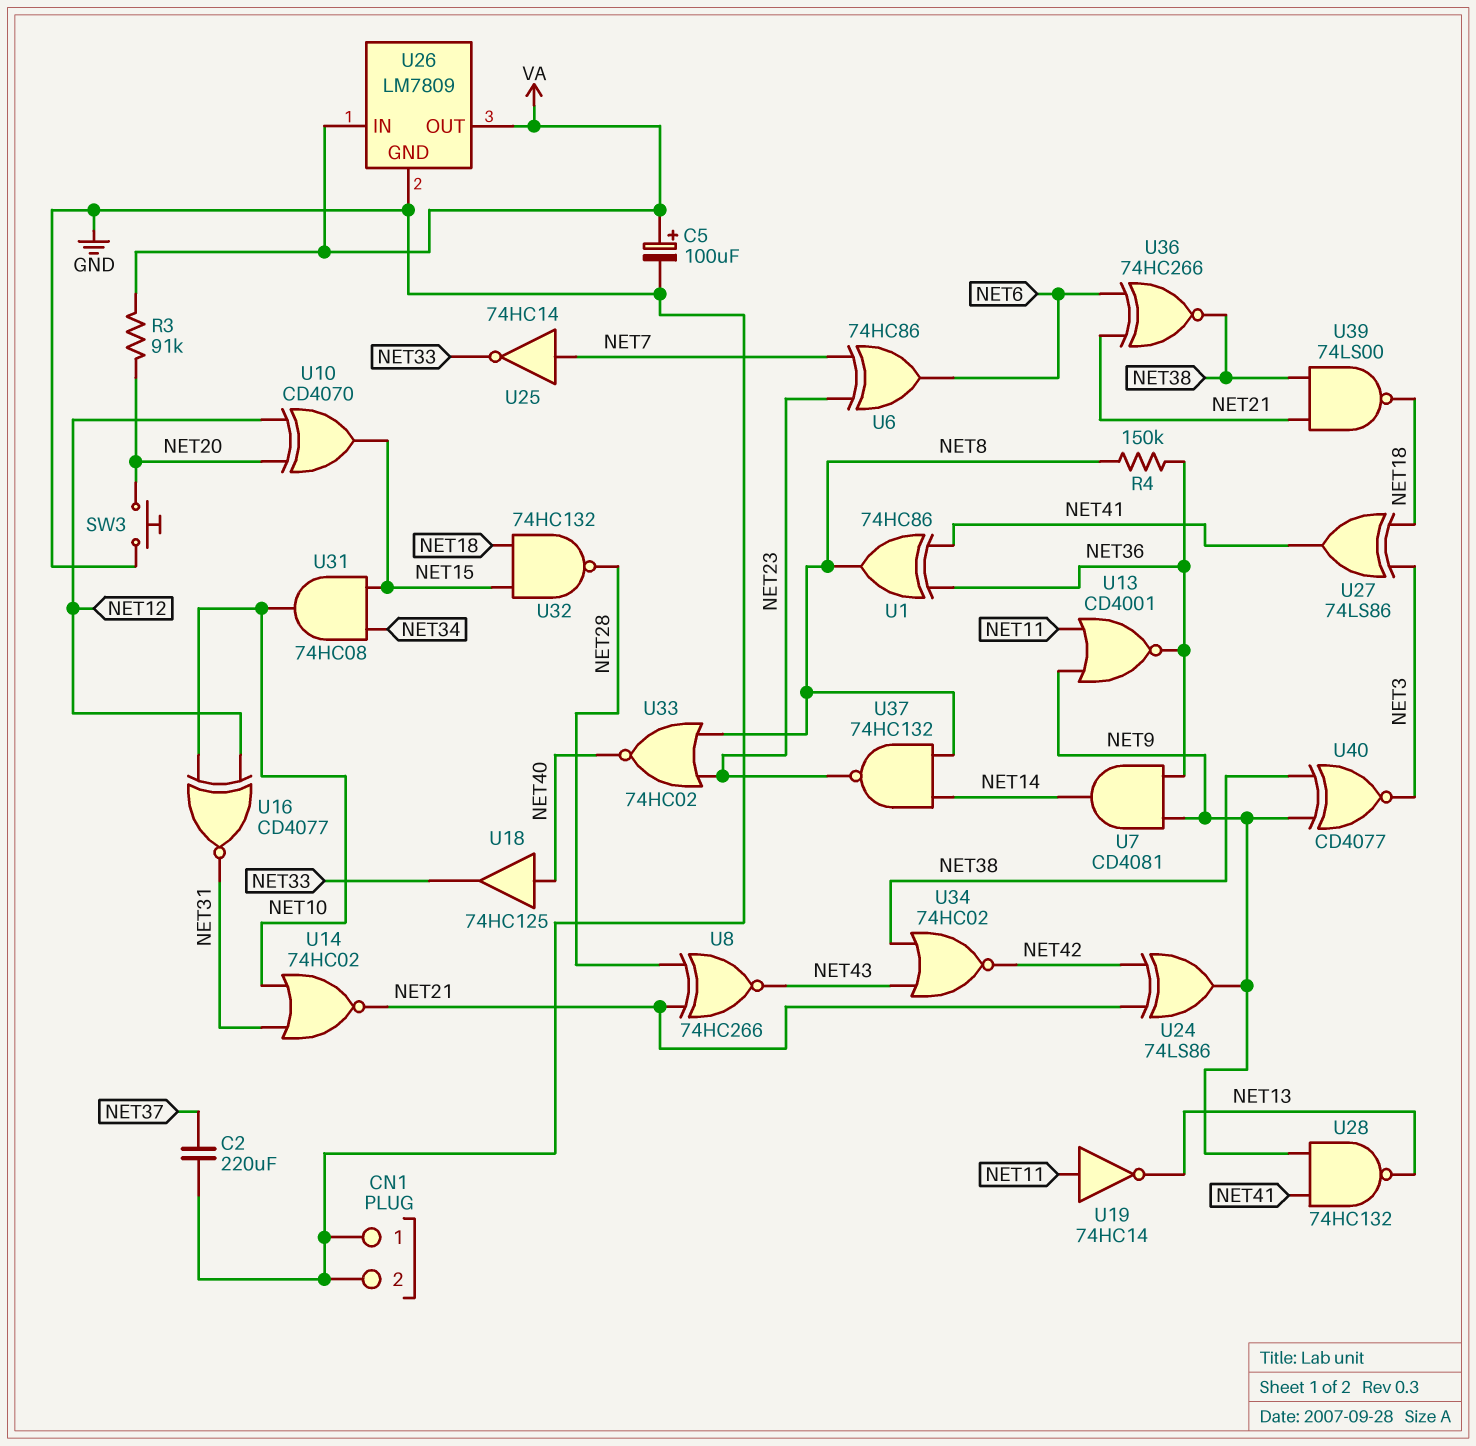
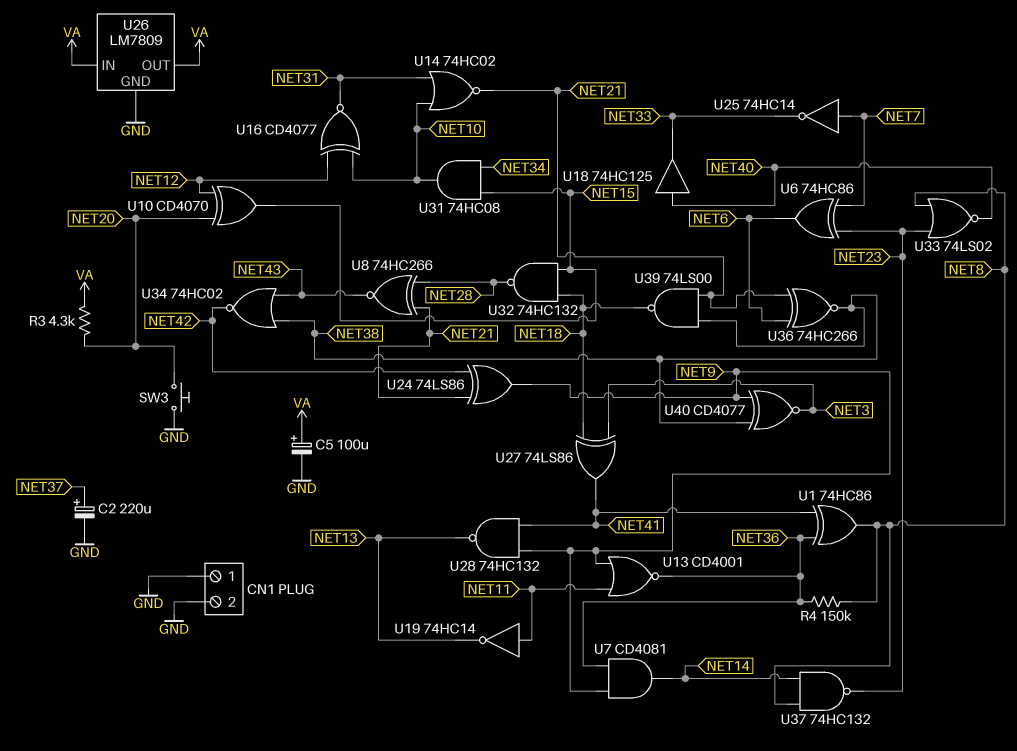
C2: 220uF (GND, NET37) -> 220uF (plus NET37, minus GND)
R3: 91k (NET20, VA) -> 4.3k (NET20, VA)
U33: NOR 74HC02 (in NET8, in NET23, out NET40) -> NOR 74LS02 (in NET8, in NET23, out NET40)

